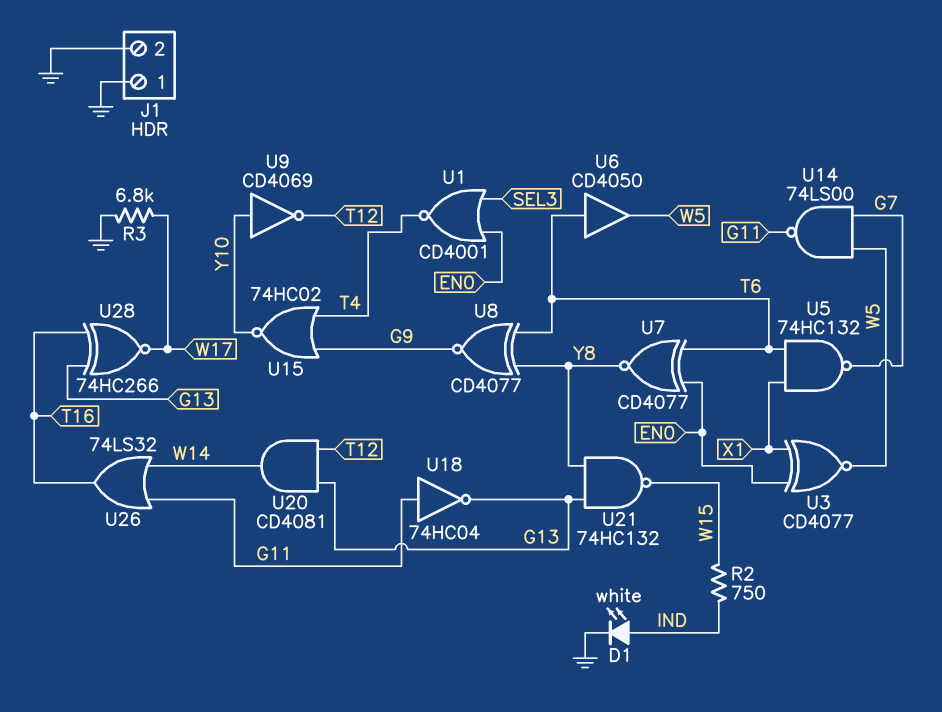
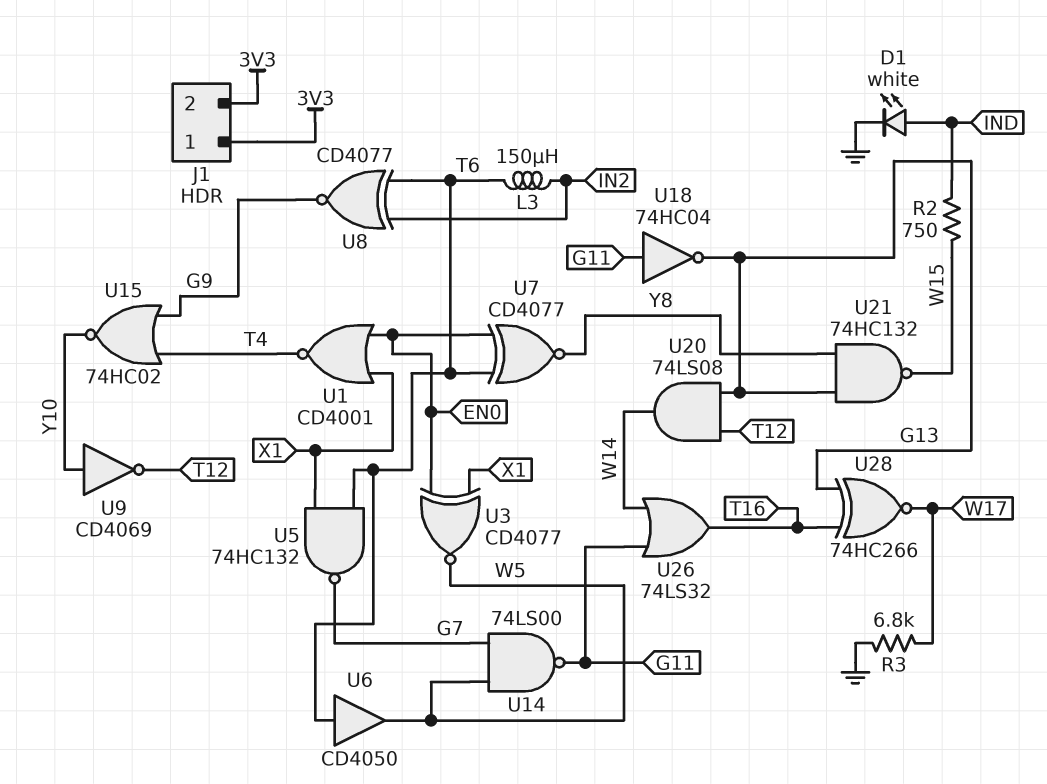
J1 pin 1: GND -> 3V3
J1 pin 2: GND -> 3V3
L3: none -> 150uH (IN2, T6)
U1: NOR CD4001 (in EN0, in SEL3, out T4) -> NOR CD4001 (in EN0, in X1, out T4)
U8: XNOR CD4077 (in T6, in Y8, out G9) -> XNOR CD4077 (in IN2, in T6, out G9)
U20: AND CD4081 (in G13, in T12, out W14) -> AND 74LS08 (in G13, in T12, out W14)

